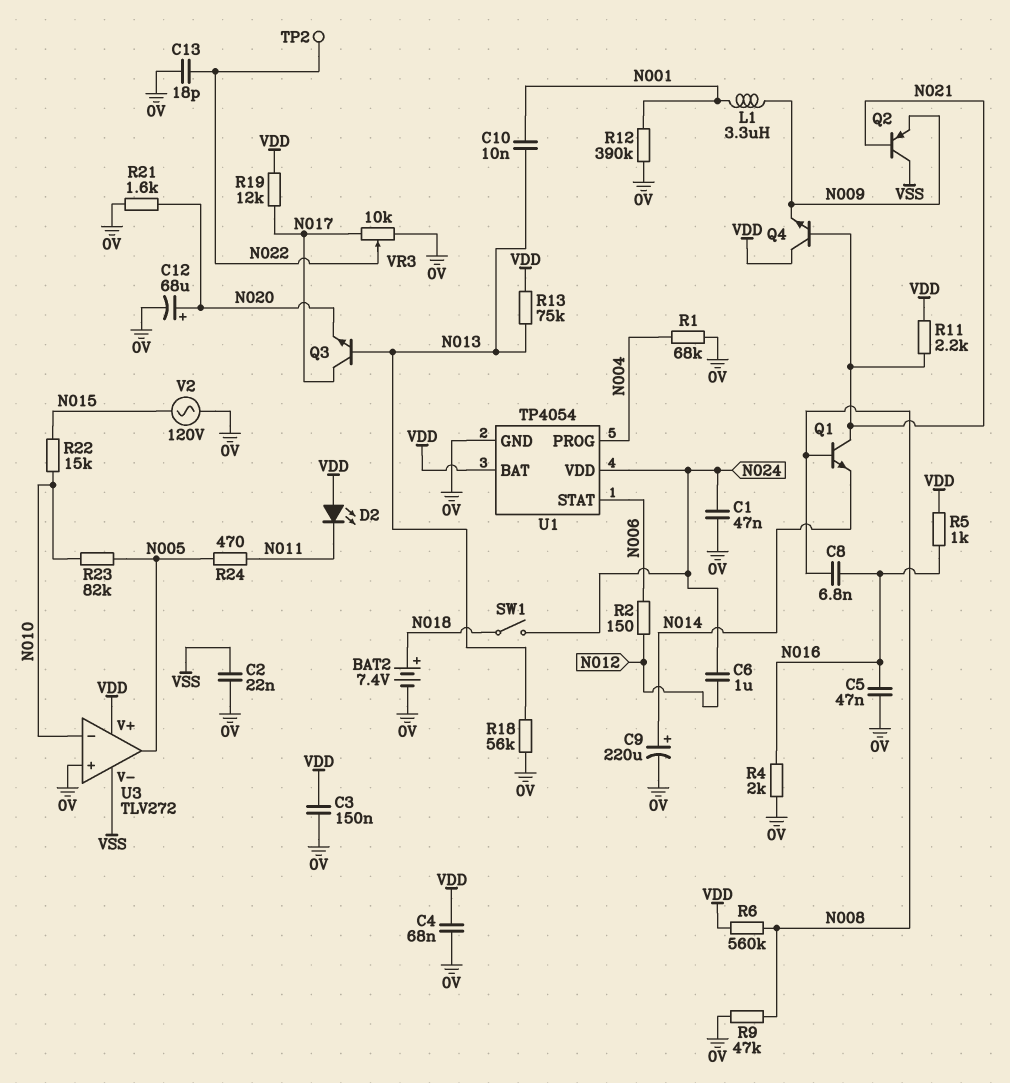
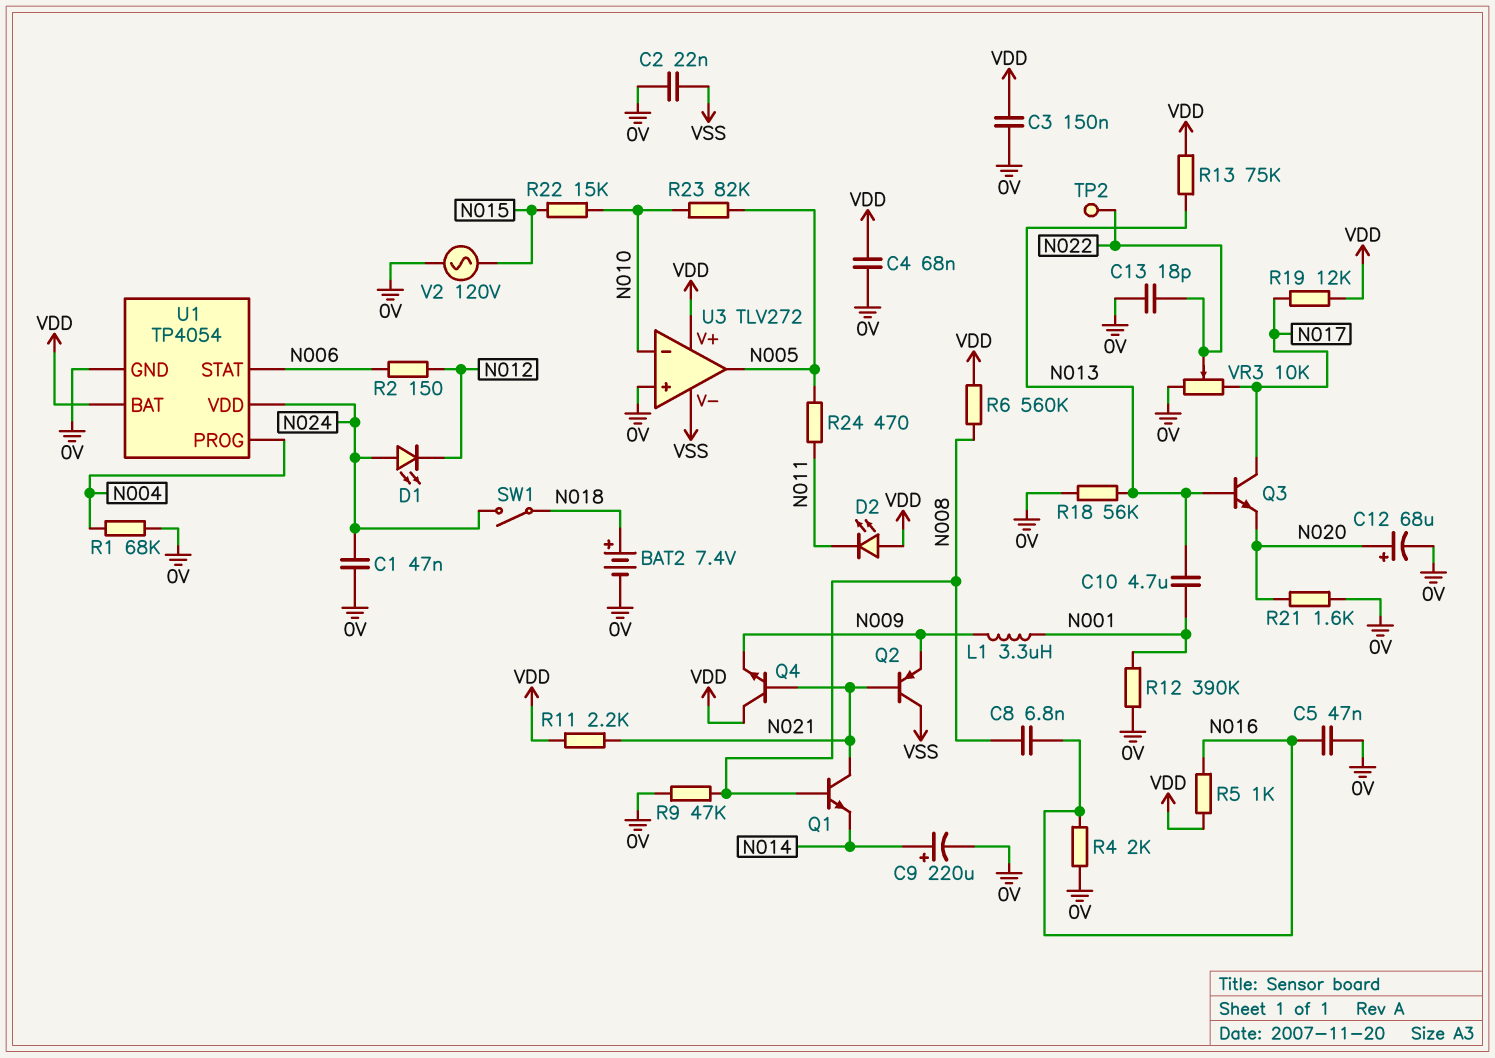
C6: 1uF (N012, N024) -> none
C10: 10nF (N001, N013) -> 4.7uF (N001, N013)
D1: none -> LED (A N024, K N012)

